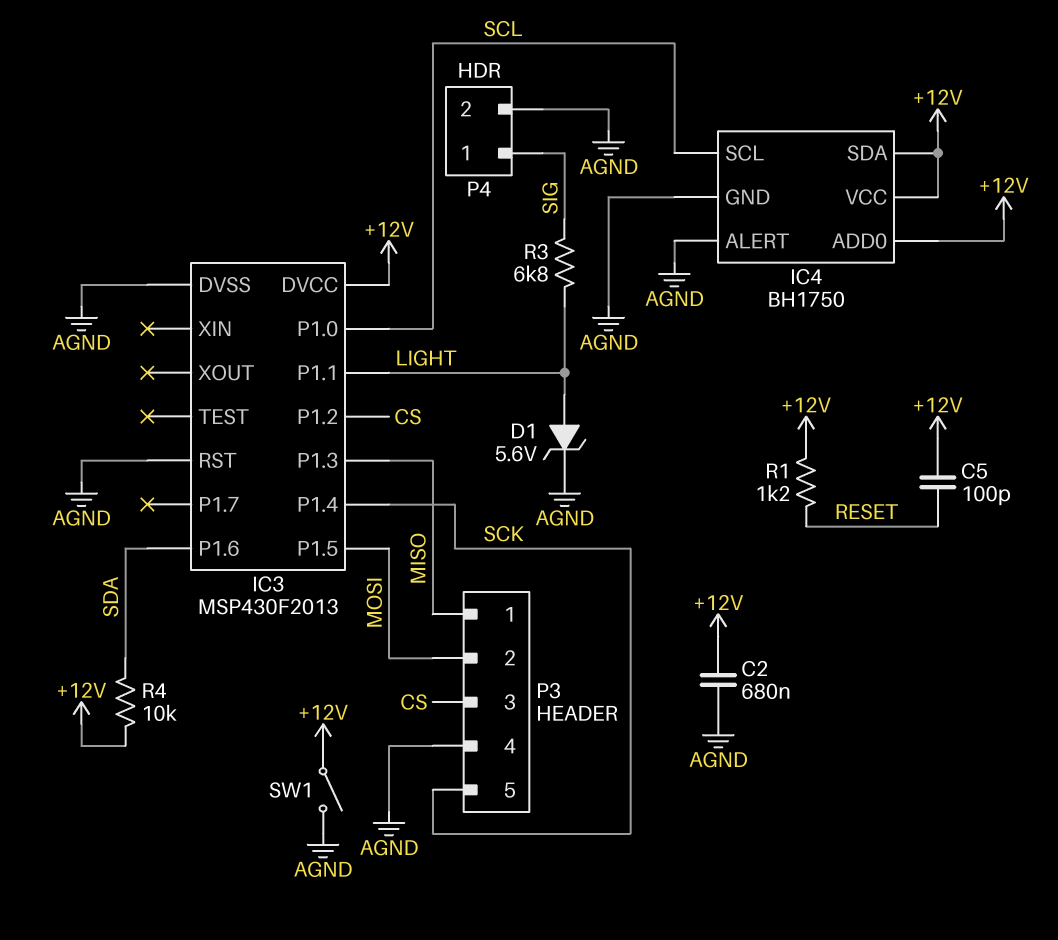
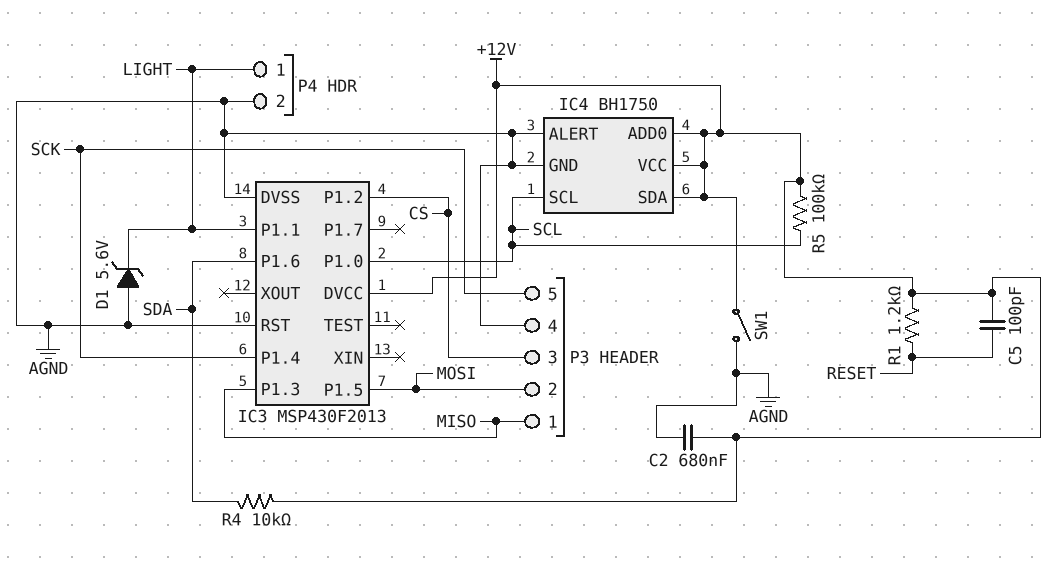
D1: zener 5.6V (A LIGHT, K AGND) -> zener 5.6V (A AGND, K LIGHT)
P4 pin 1: SIG -> LIGHT
R3: 6.8k (LIGHT, SIG) -> none
R5: none -> 100k (+12V, SCL)

